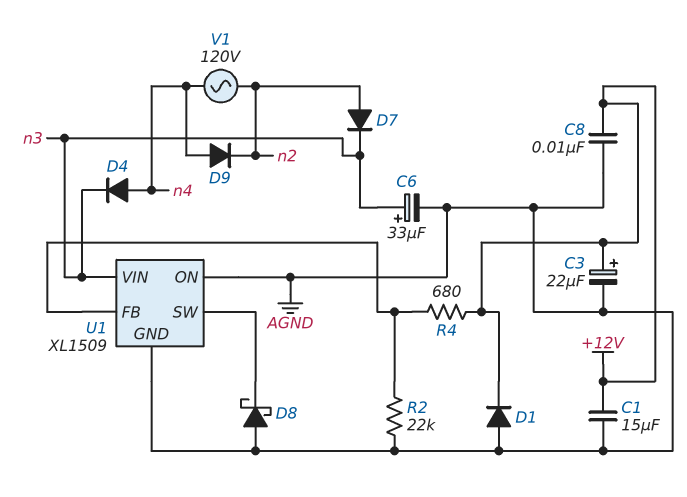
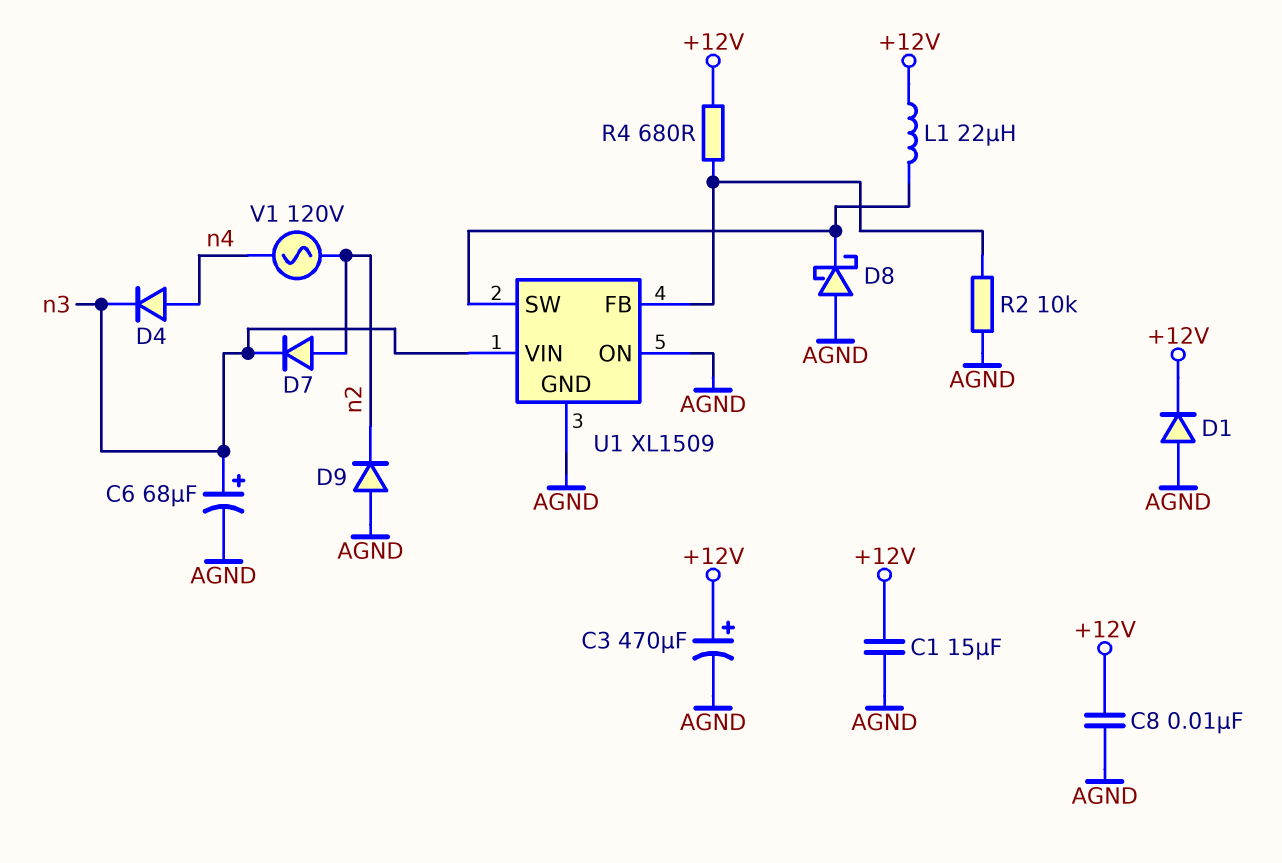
C3: 22uF (plus +12V, minus AGND) -> 470uF (plus +12V, minus AGND)
C6: 33uF (plus n3, minus AGND) -> 68uF (plus n3, minus AGND)
D9: diode (A n4, K n2) -> diode (A AGND, K n2)
L1: none -> 22uH (+12V, U1/SW)
R2: 22k (AGND, U1/FB) -> 10k (AGND, U1/FB)

